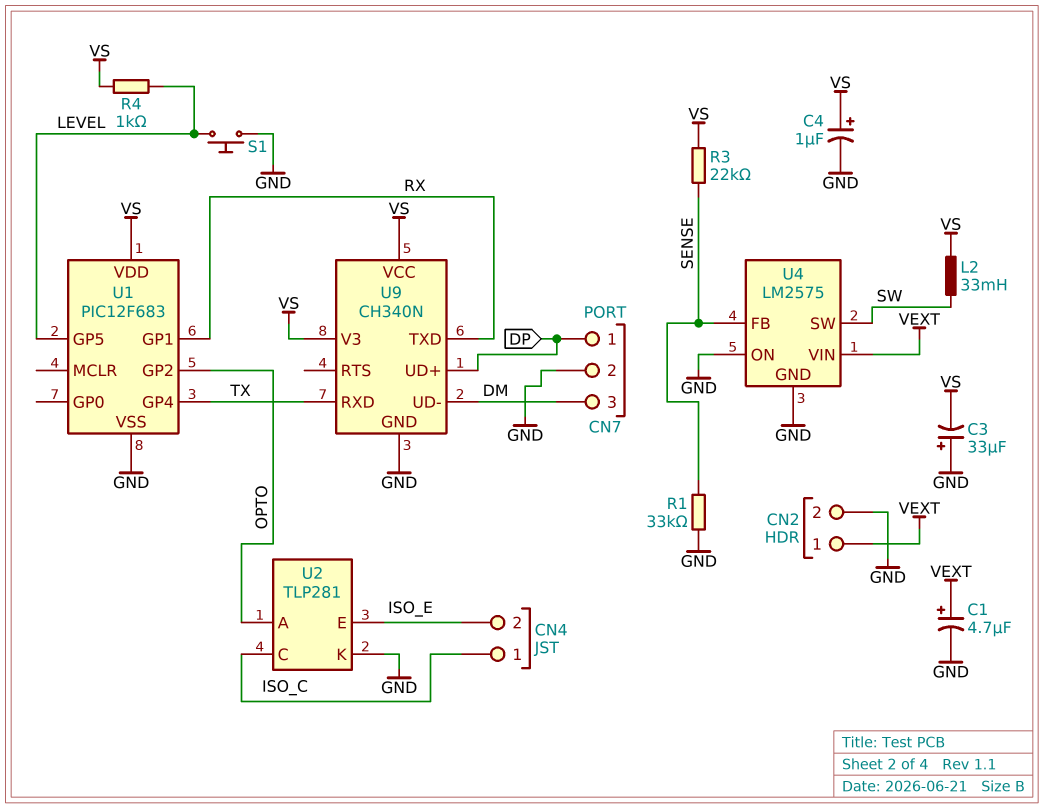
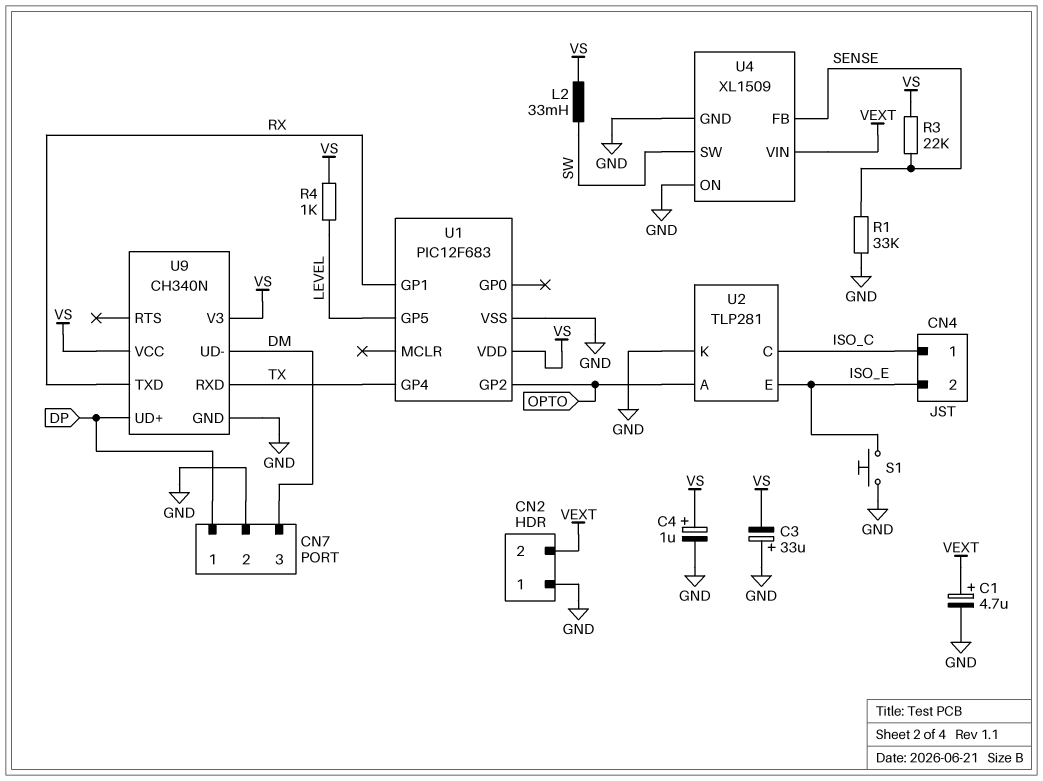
CN2 pin 1: VEXT -> GND
CN2 pin 2: GND -> VEXT
S1: button (GND, LEVEL) -> button (GND, ISO_E)
U4: LM2575 -> XL1509

